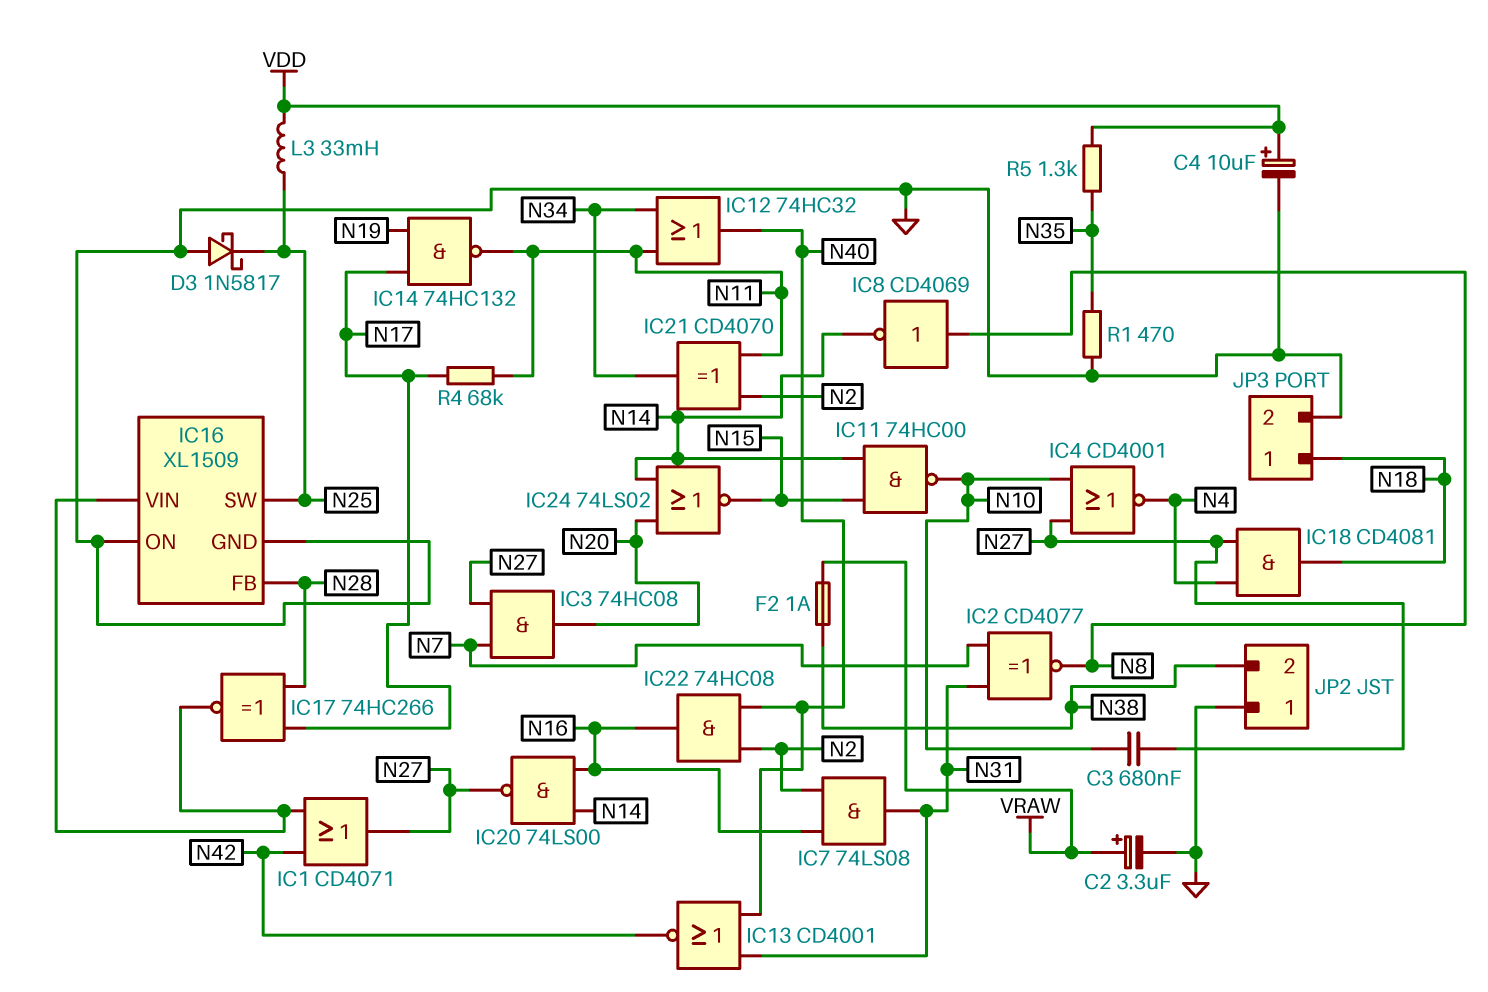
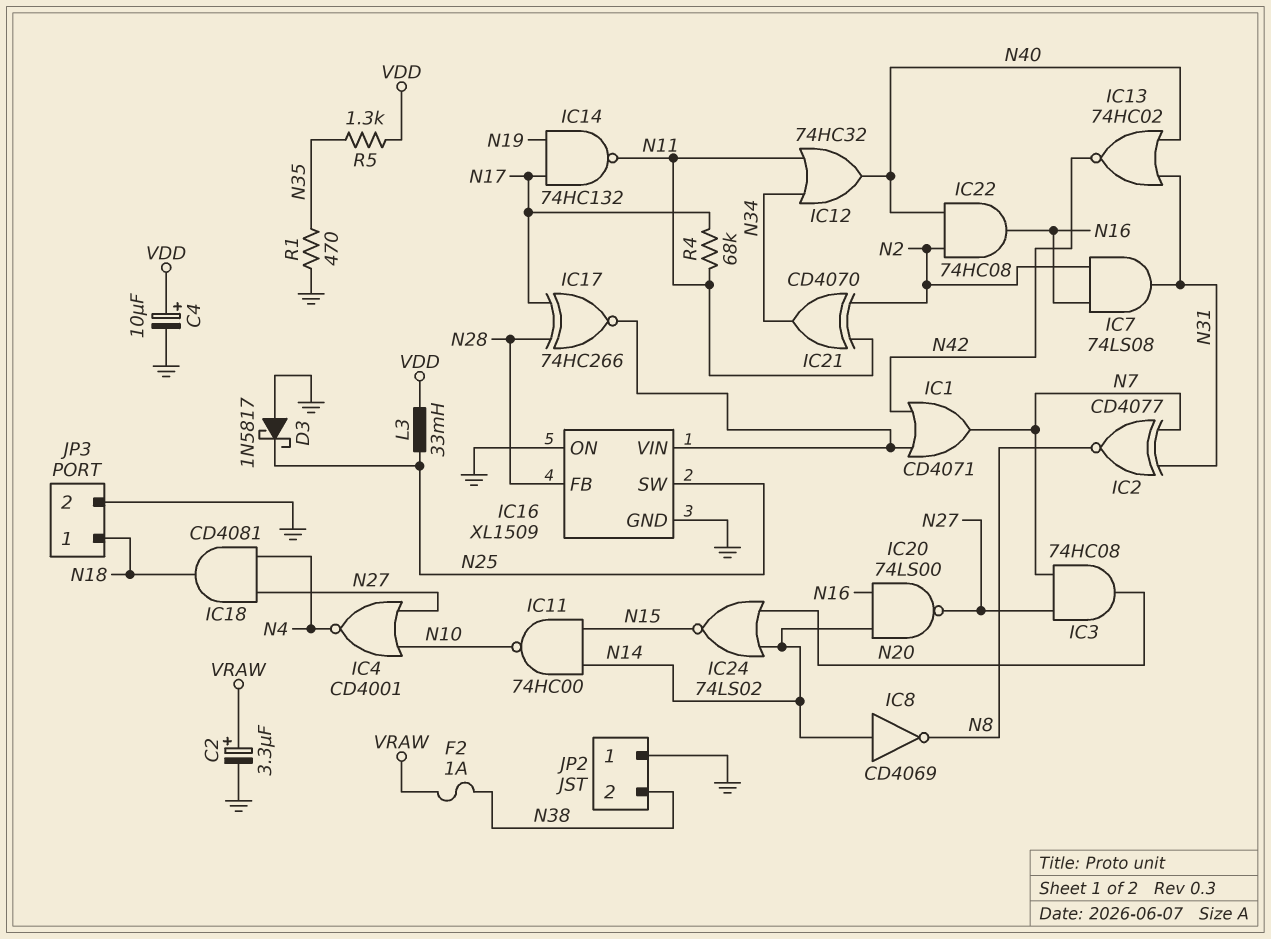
C3: 680nF (N10, N27) -> none
IC1: OR CD4071 (in IC16/VIN, in N42, out N27) -> OR CD4071 (in IC16/VIN, in N42, out N7)
IC8: NOT CD4069 (in N8, out N14) -> NOT CD4069 (in N14, out N8)
IC13: NOR CD4001 (in N31, in N40, out N42) -> NOR 74HC02 (in N31, in N40, out N42)

